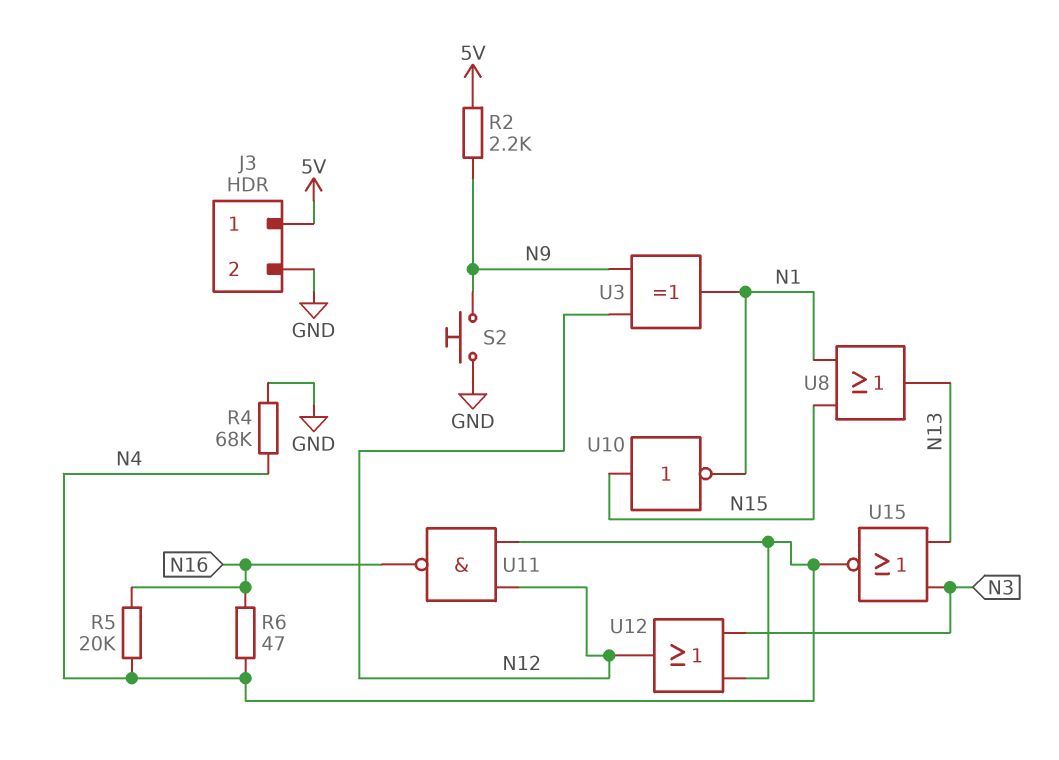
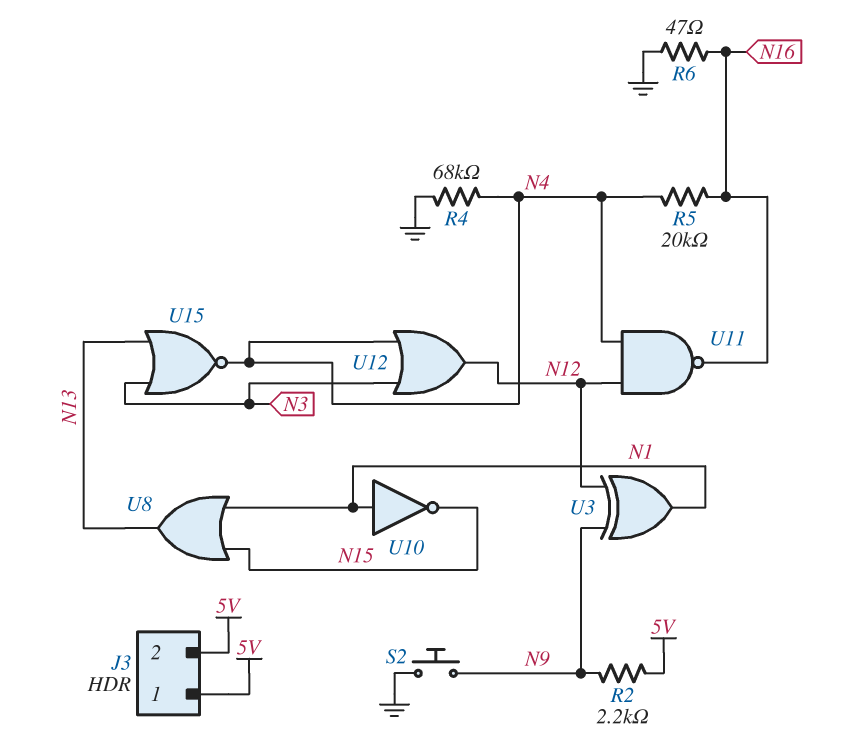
J3 pin 2: GND -> 5V
R6: 47 (N4, N16) -> 47 (GND, N16)
U10: NOT (in N15, out N1) -> NOT (in N1, out N15)

